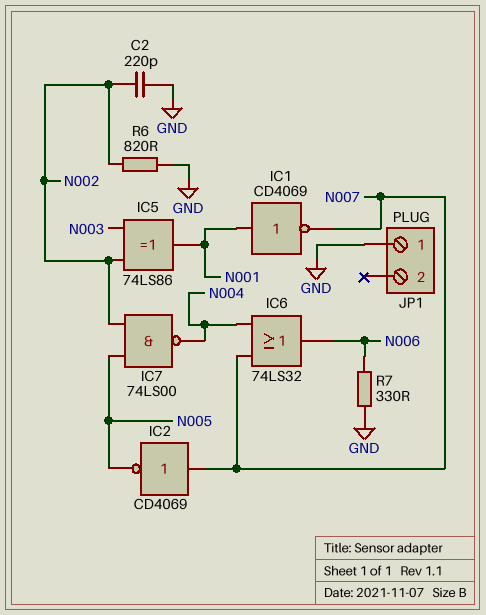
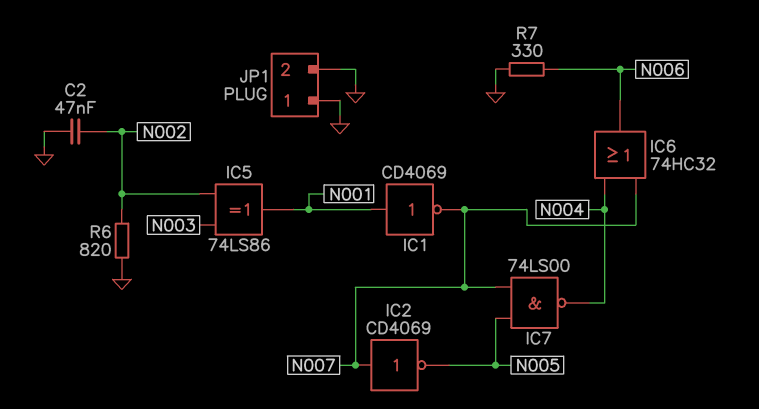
C2: 220pF (GND, N002) -> 47nF (GND, N002)
IC6: OR 74LS32 (in N004, in N007, out N006) -> OR 74HC32 (in N004, in N007, out N006)
IC7: NAND 74LS00 (in N002, in N005, out N004) -> NAND 74LS00 (in N005, in N007, out N004)
JP1 pin 2: none -> GND

